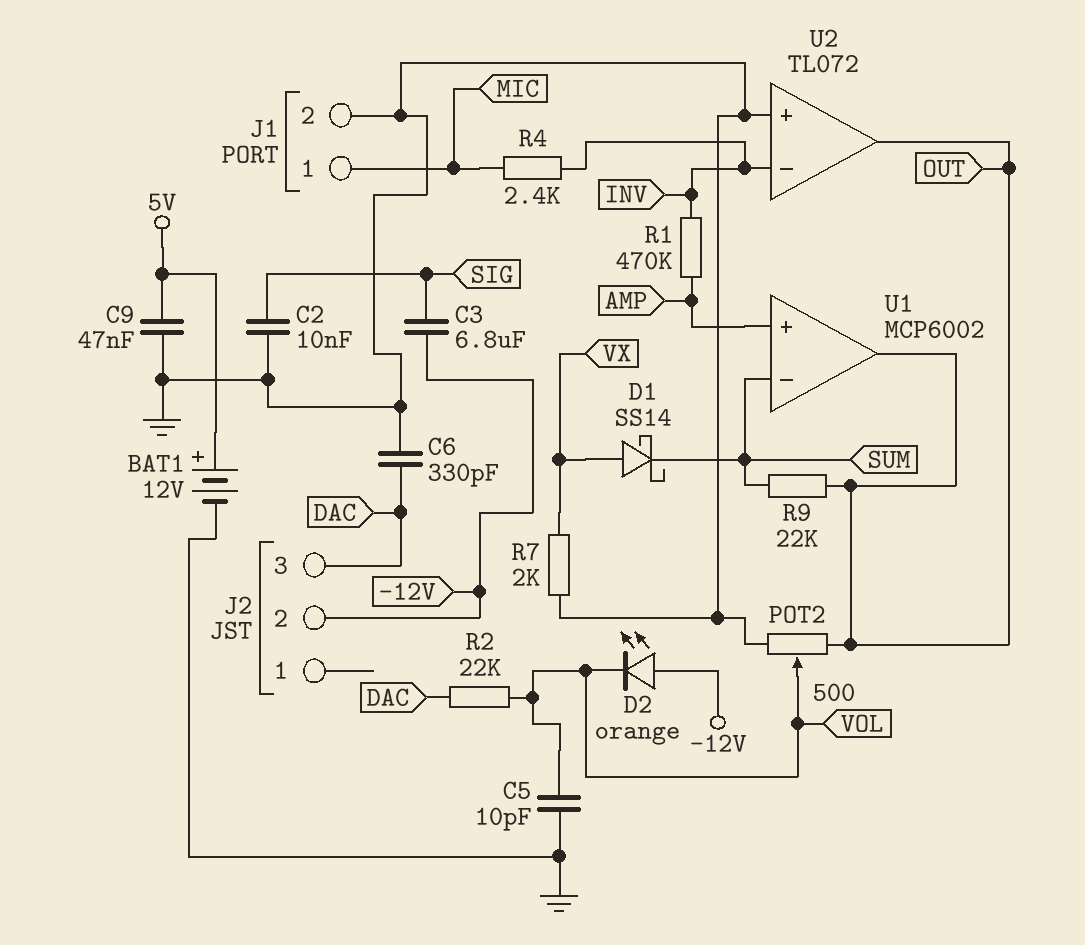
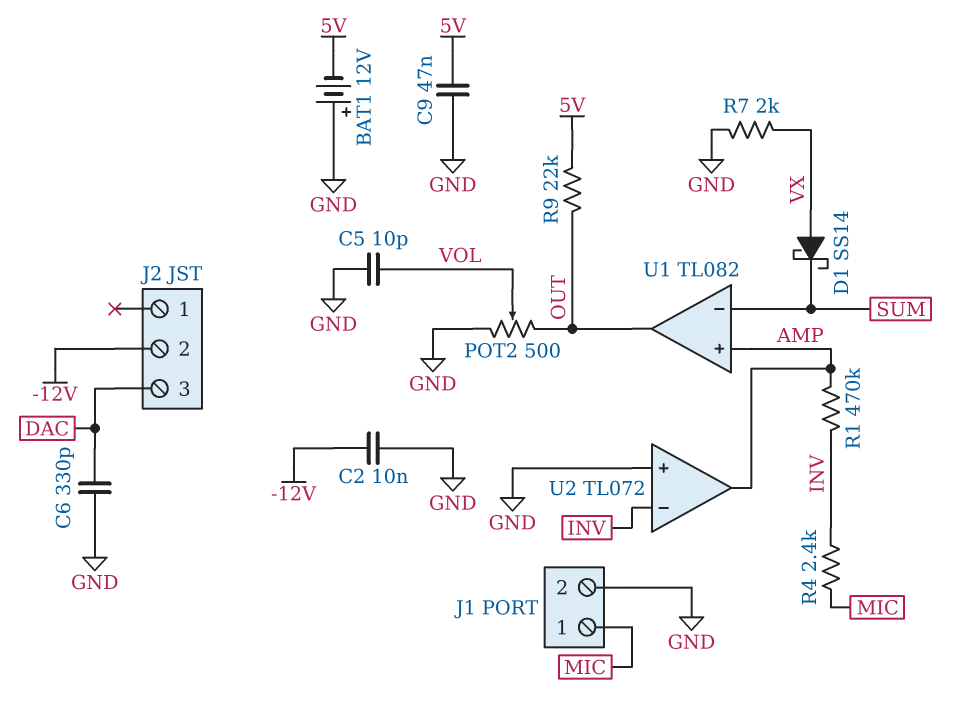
BAT1: 12V (plus 5V, minus GND) -> 12V (plus GND, minus 5V)
C2: 10nF (GND, SIG) -> 10nF (-12V, GND)
C3: 6.8uF (-12V, SIG) -> none
D2: LED orange (A -12V, K VOL) -> none
R2: 22k (DAC, VOL) -> none
R9: 22k (OUT, SUM) -> 22k (5V, OUT)
U1: MCP6002 -> TL082
U2 pin out: OUT -> AMP

